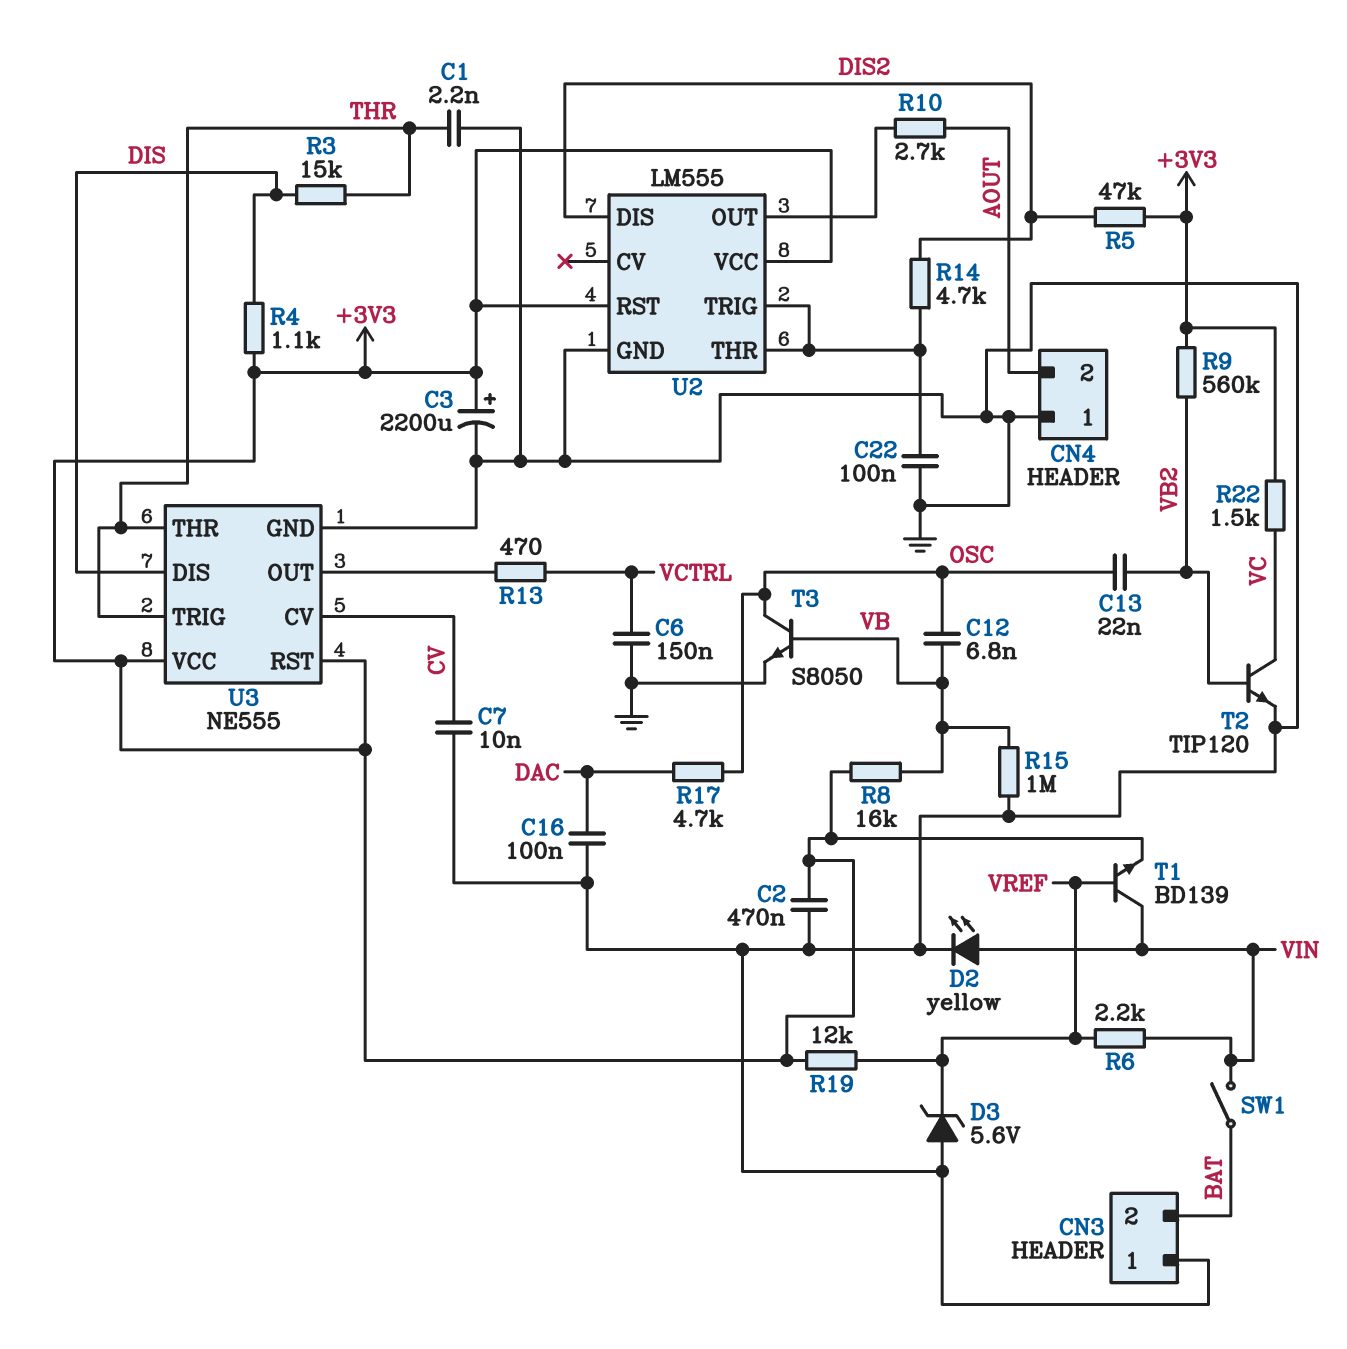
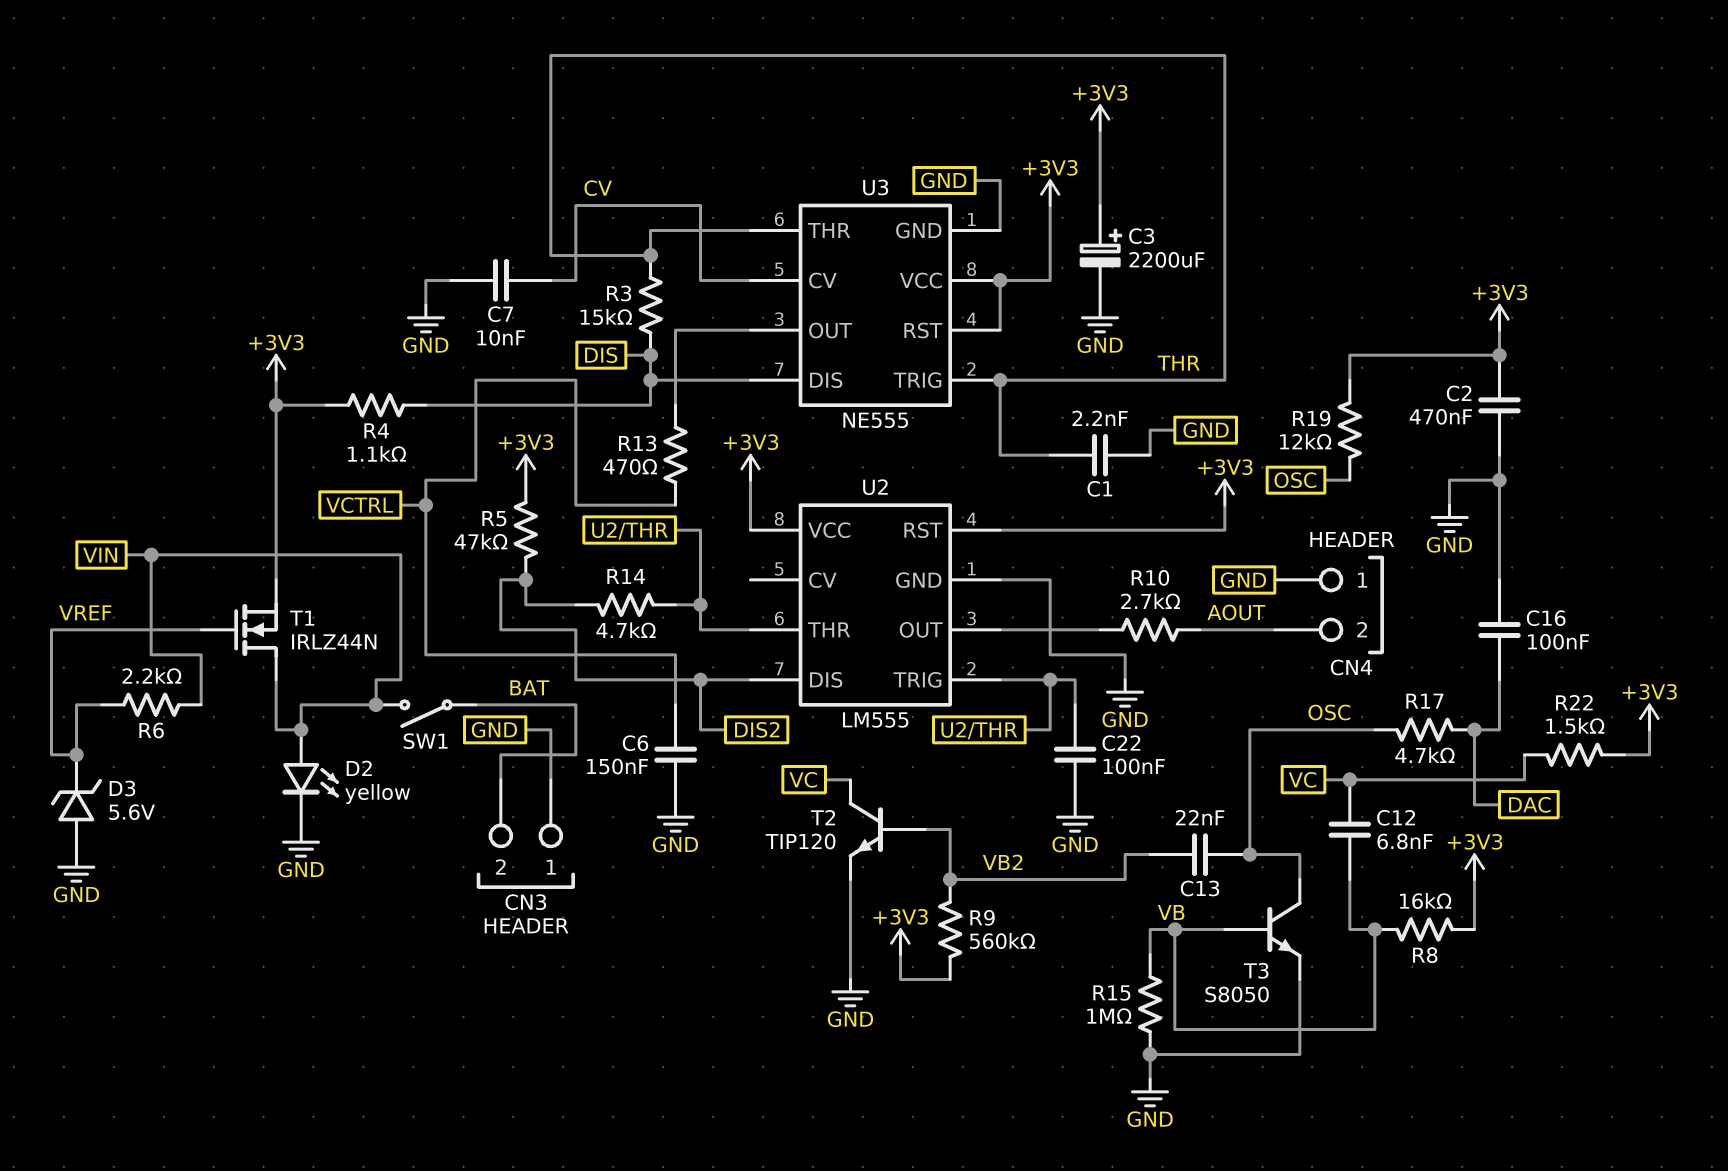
C12: 6.8nF (OSC, VB) -> 6.8nF (VB, VC)
R19: 12k (+3V3, VREF) -> 12k (+3V3, OSC)
T1: NPN BD139 (B VREF, C VIN, E +3V3) -> NMOS IRLZ44N (G VREF, D VIN, S +3V3)

